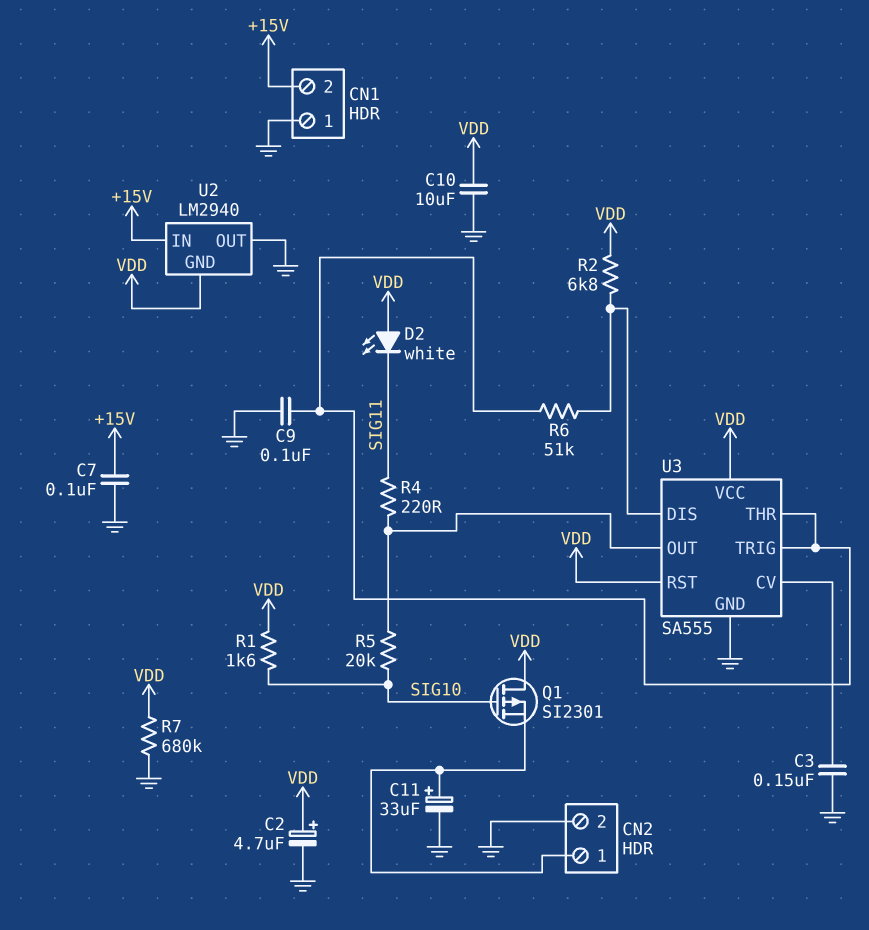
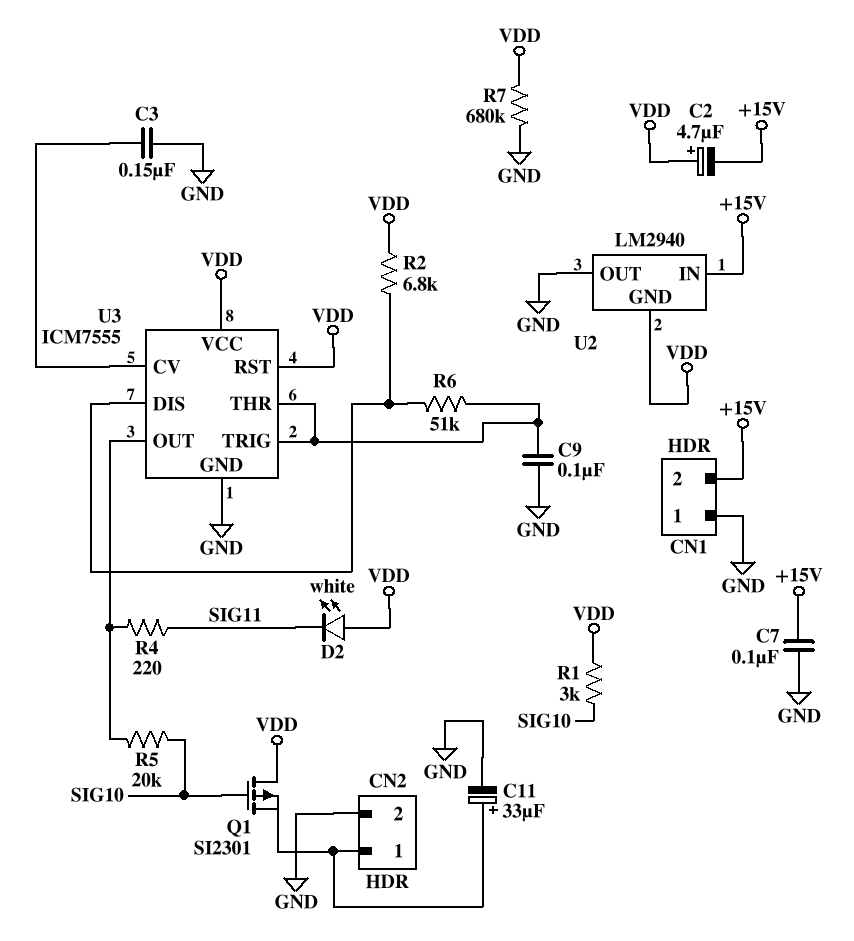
C2: 4.7uF (plus VDD, minus GND) -> 4.7uF (plus VDD, minus +15V)
C10: 10uF (GND, VDD) -> none
R1: 1.6k (SIG10, VDD) -> 3k (SIG10, VDD)
U3: SA555 -> ICM7555

